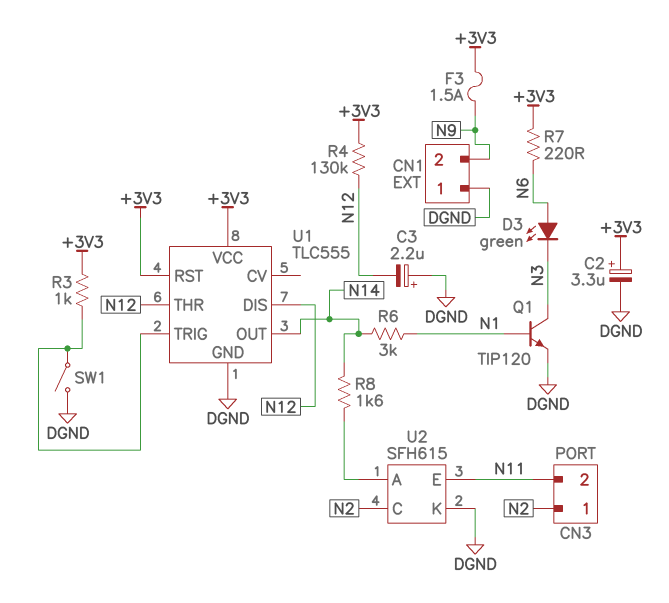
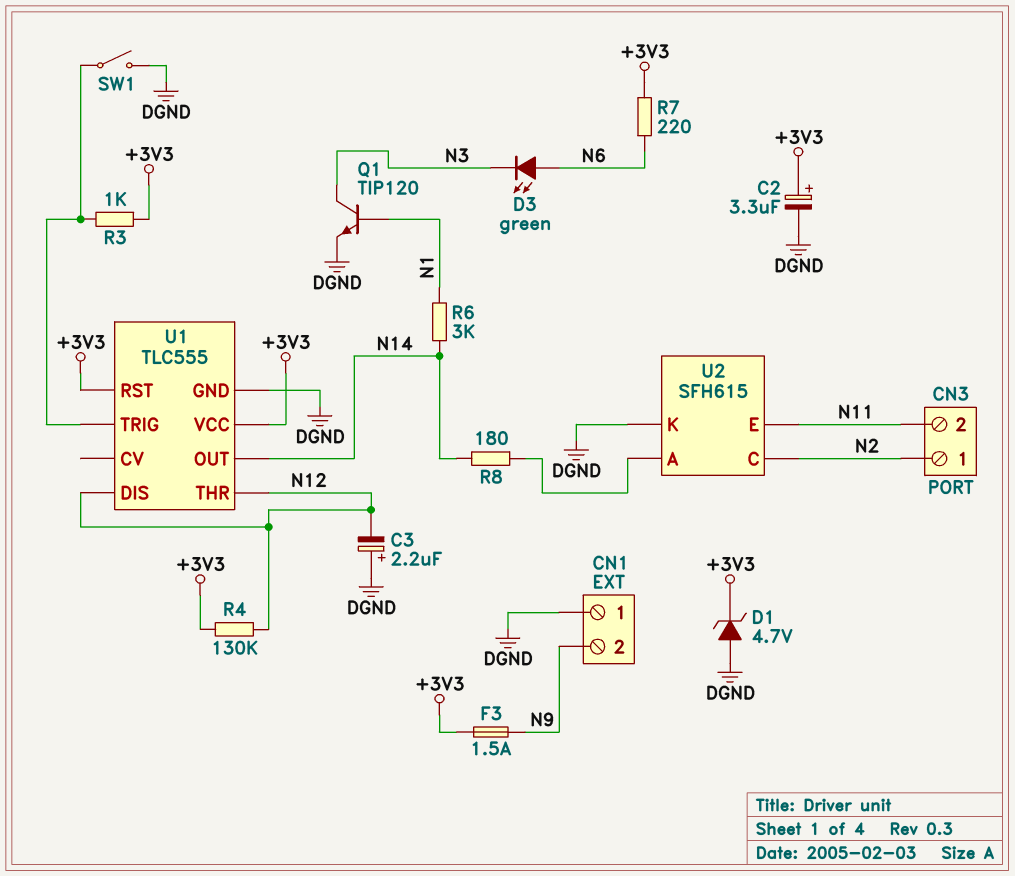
D1: none -> zener 4.7V (A DGND, K +3V3)
R8: 1.6k (N14, U2/A) -> 180 (N14, U2/A)

